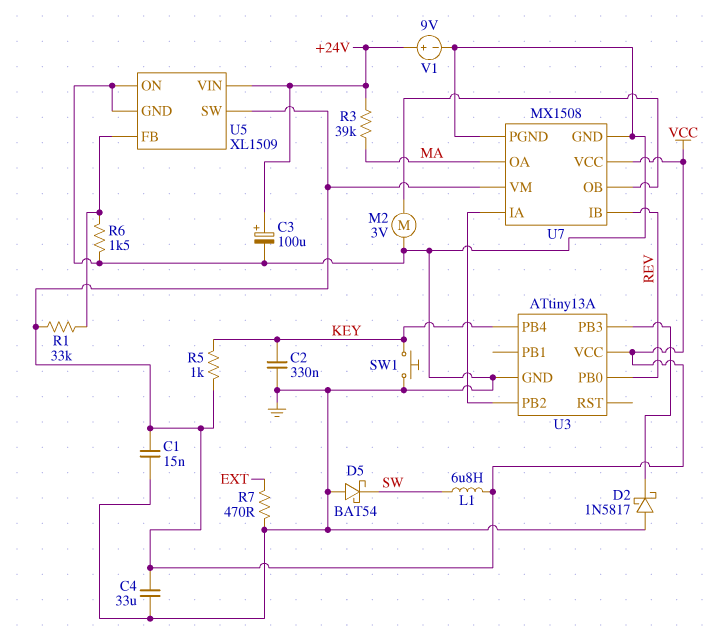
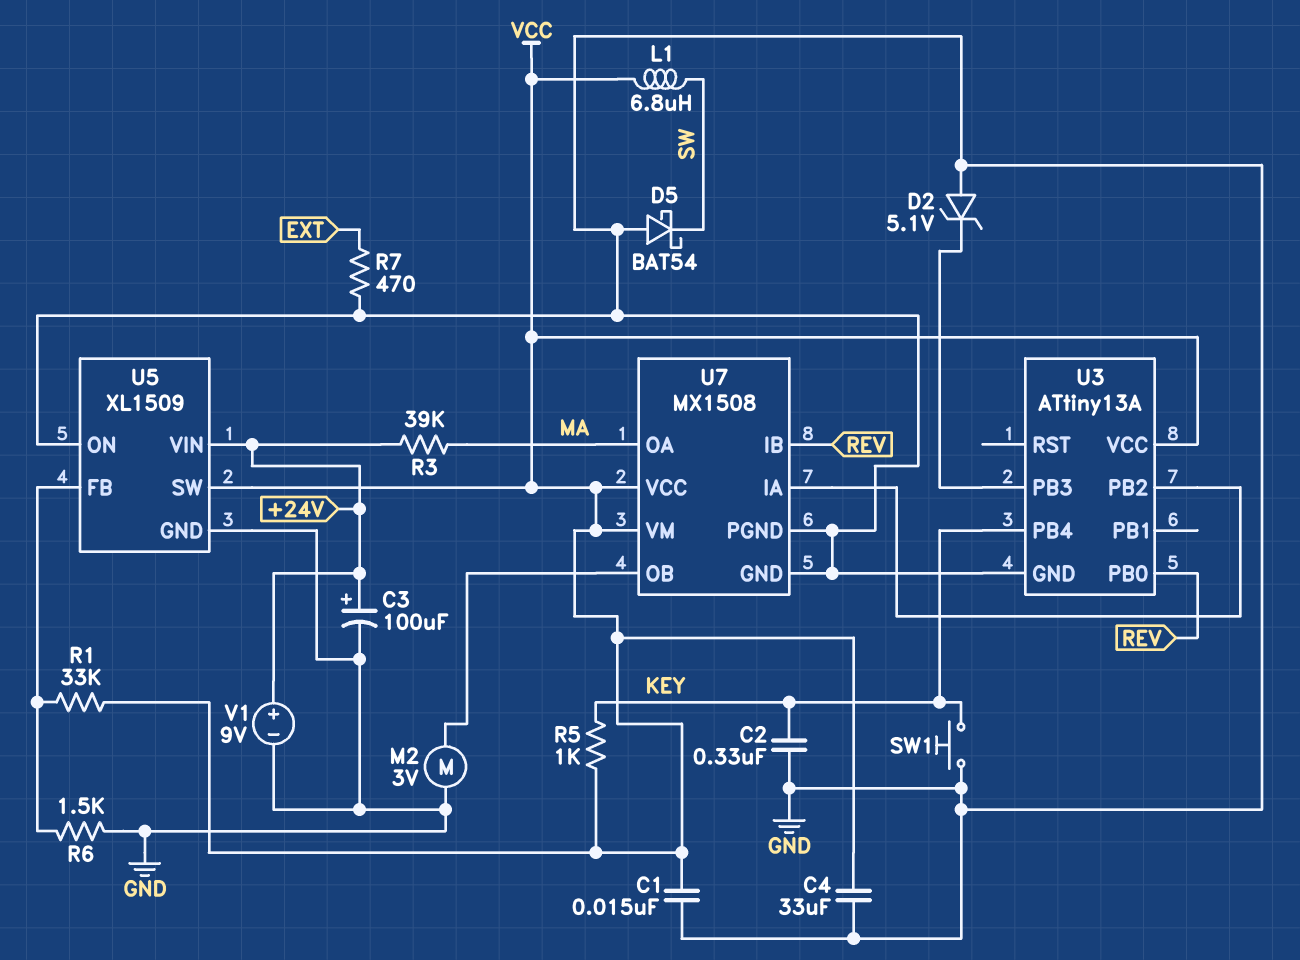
D2: schottky 1N5817 (A GND, K U3/PB3) -> zener 5.1V (A GND, K U3/PB3)

